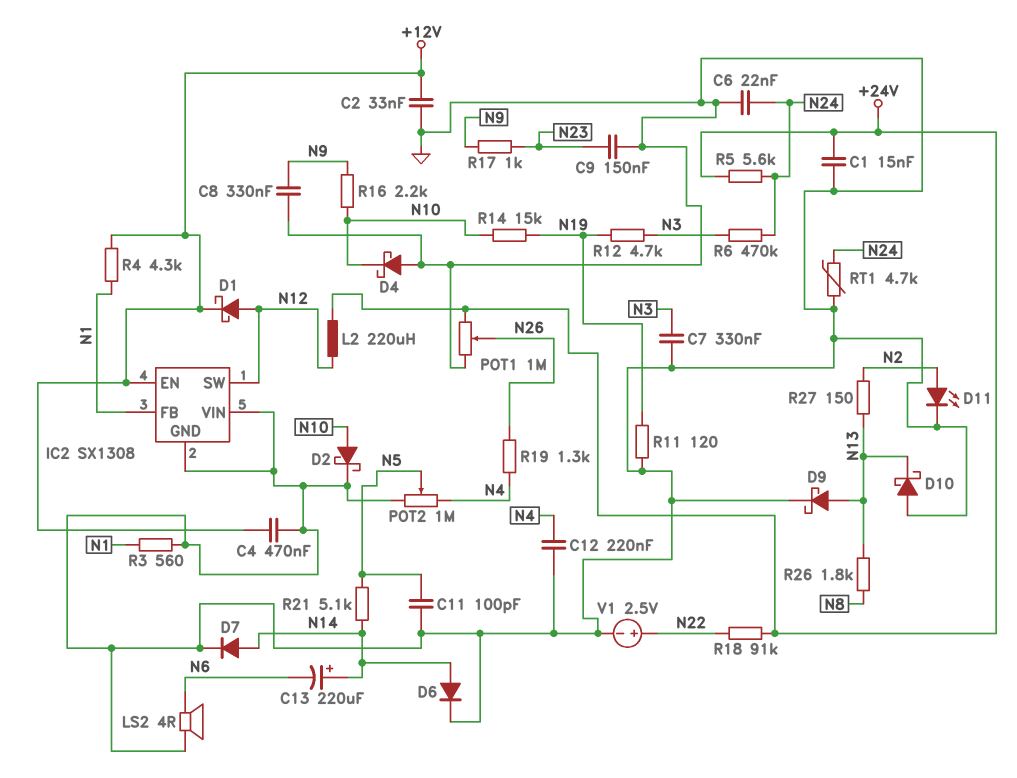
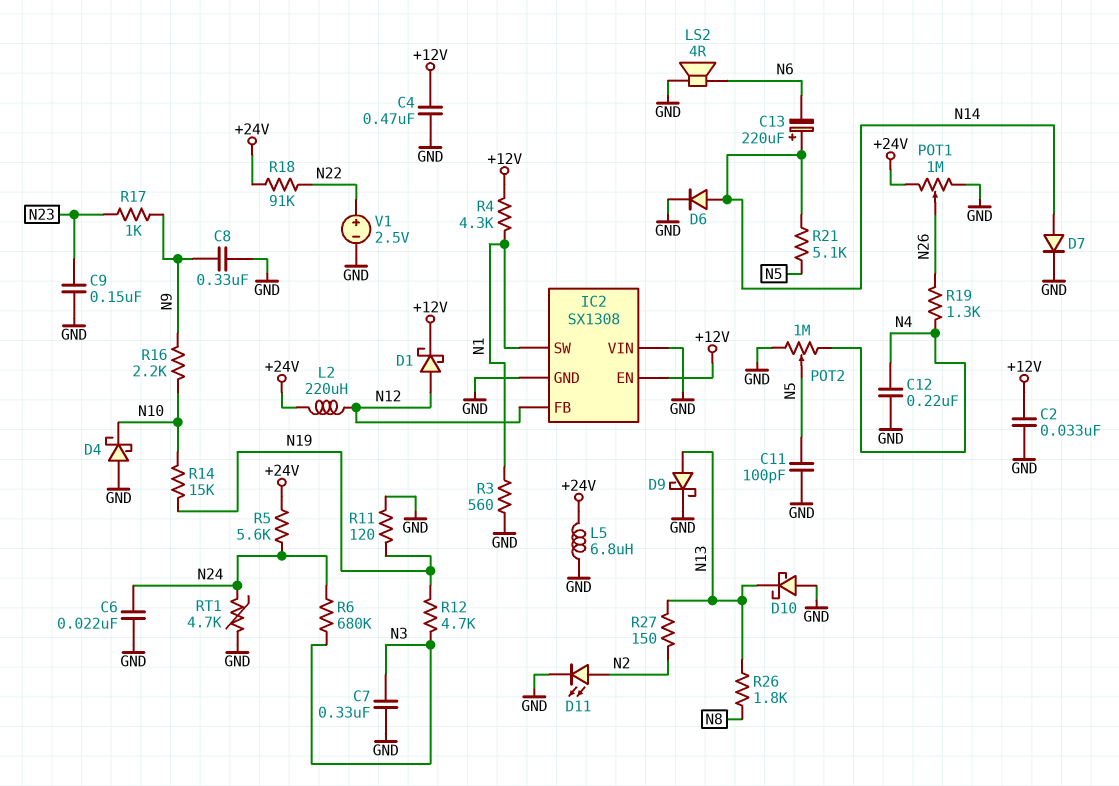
C1: 15nF (+24V, GND) -> none
D2: schottky (A N10, K GND) -> none
IC2 pin FB: N1 -> N12
IC2 pin SW: N12 -> N1
L5: none -> 6.8uH (+24V, GND)
R6: 470k (N3, N24) -> 680k (N3, N24)

